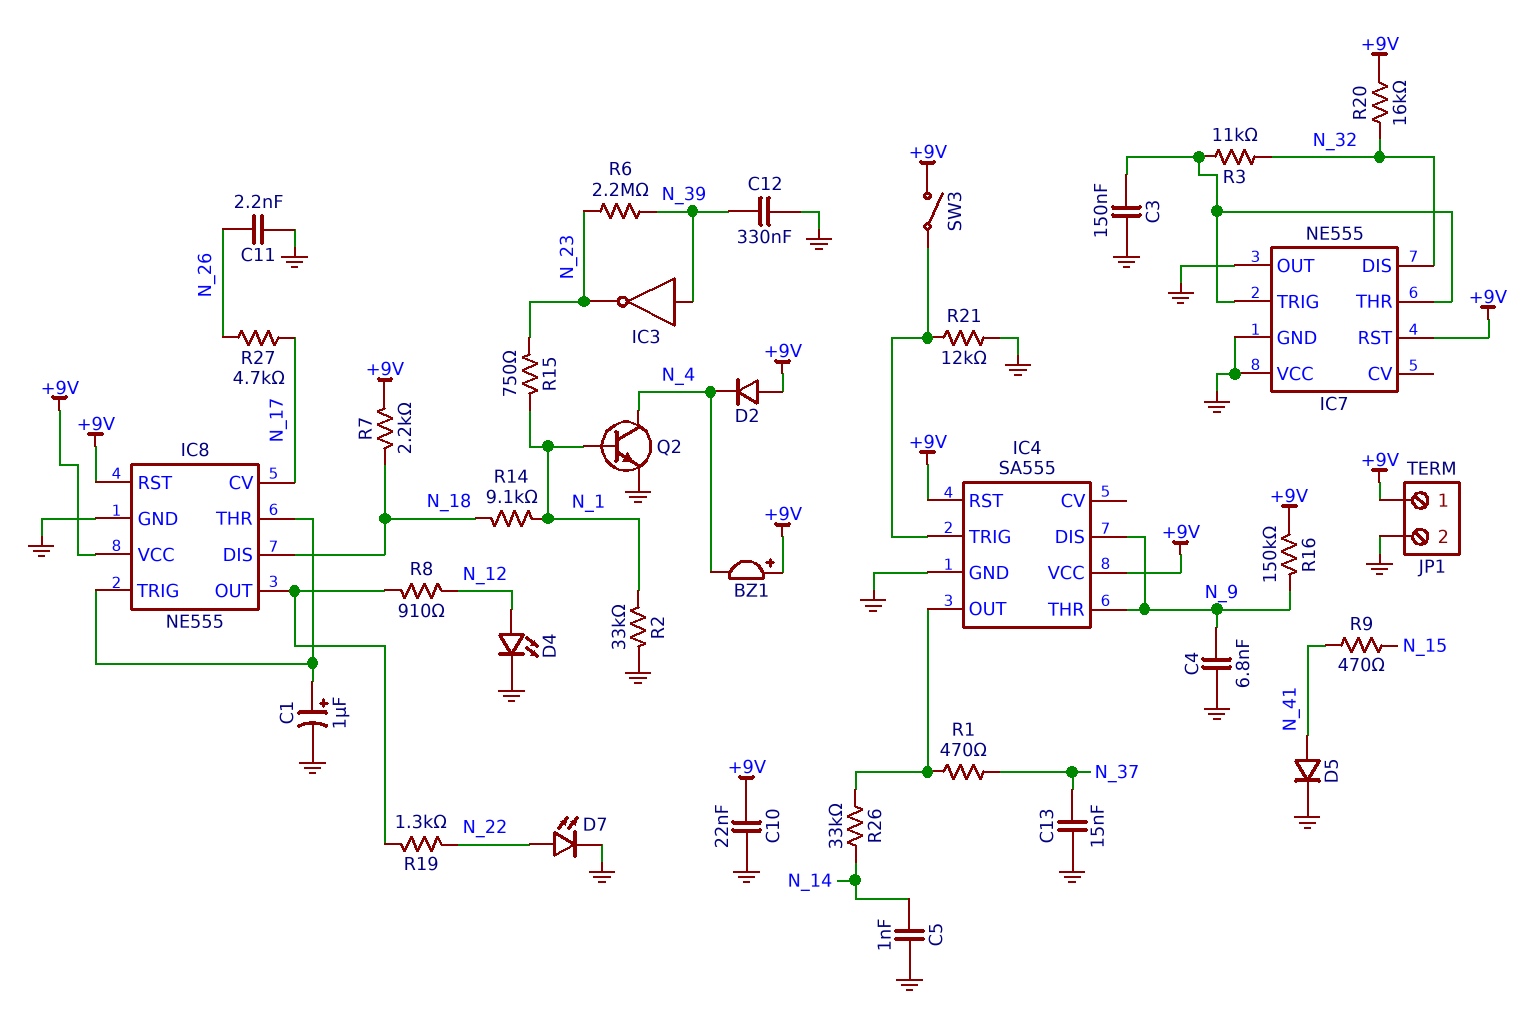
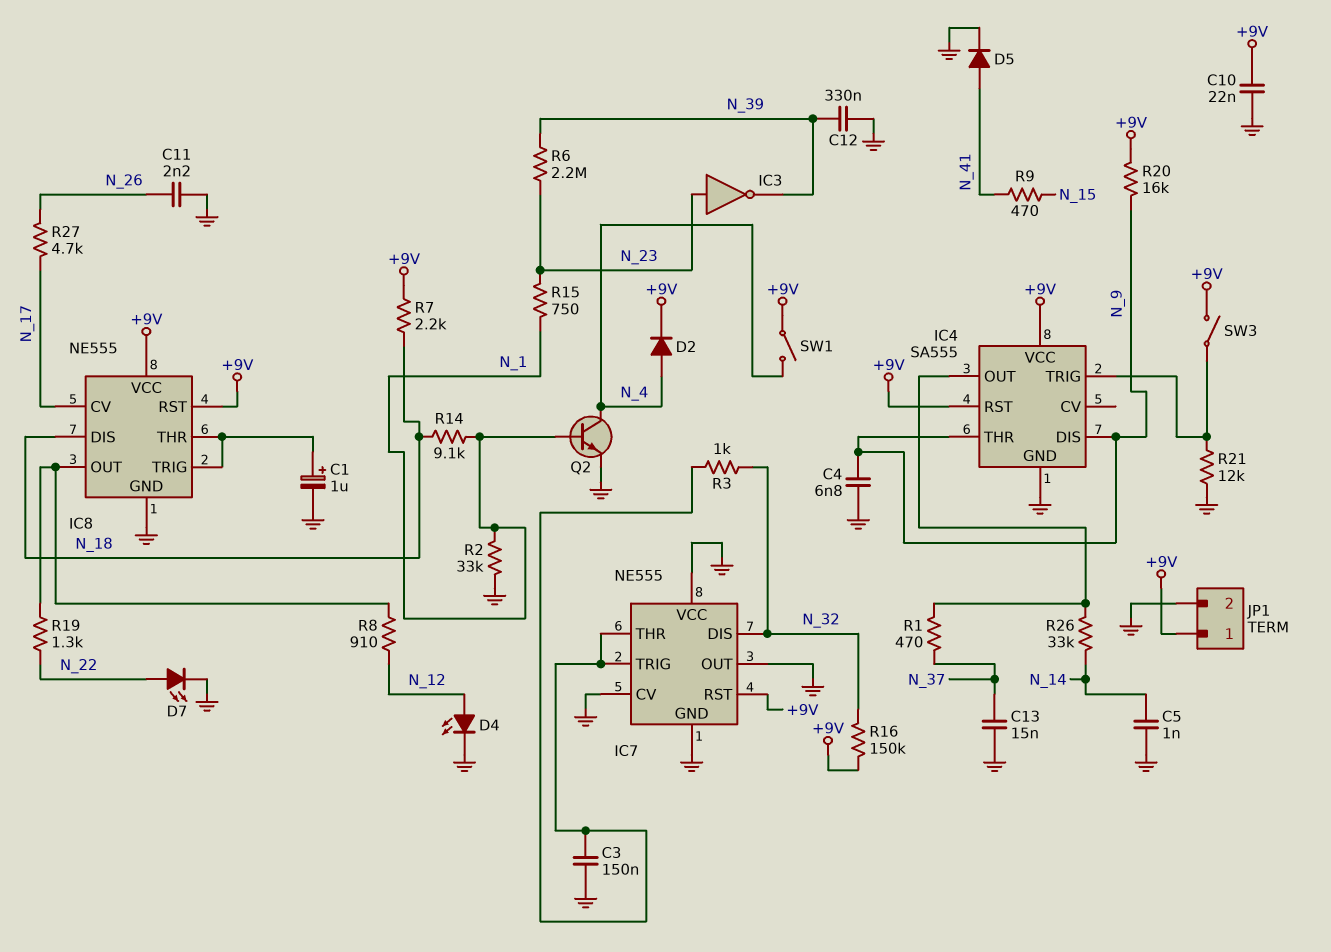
BZ1: buzzer (plus +9V, minus N_4) -> none
D2: diode (A +9V, K N_4) -> diode (A N_4, K +9V)
IC3: NOT (in N_39, out N_23) -> NOT (in N_23, out N_39)
IC7 pin CV: none -> GND
R3: 11k (IC7/THR, N_32) -> 1k (IC7/THR, N_32)
R16: 150k (+9V, N_9) -> 150k (+9V, N_32)
R20: 16k (+9V, N_32) -> 16k (+9V, N_9)
SW1: none -> switch (+9V, N_4)

